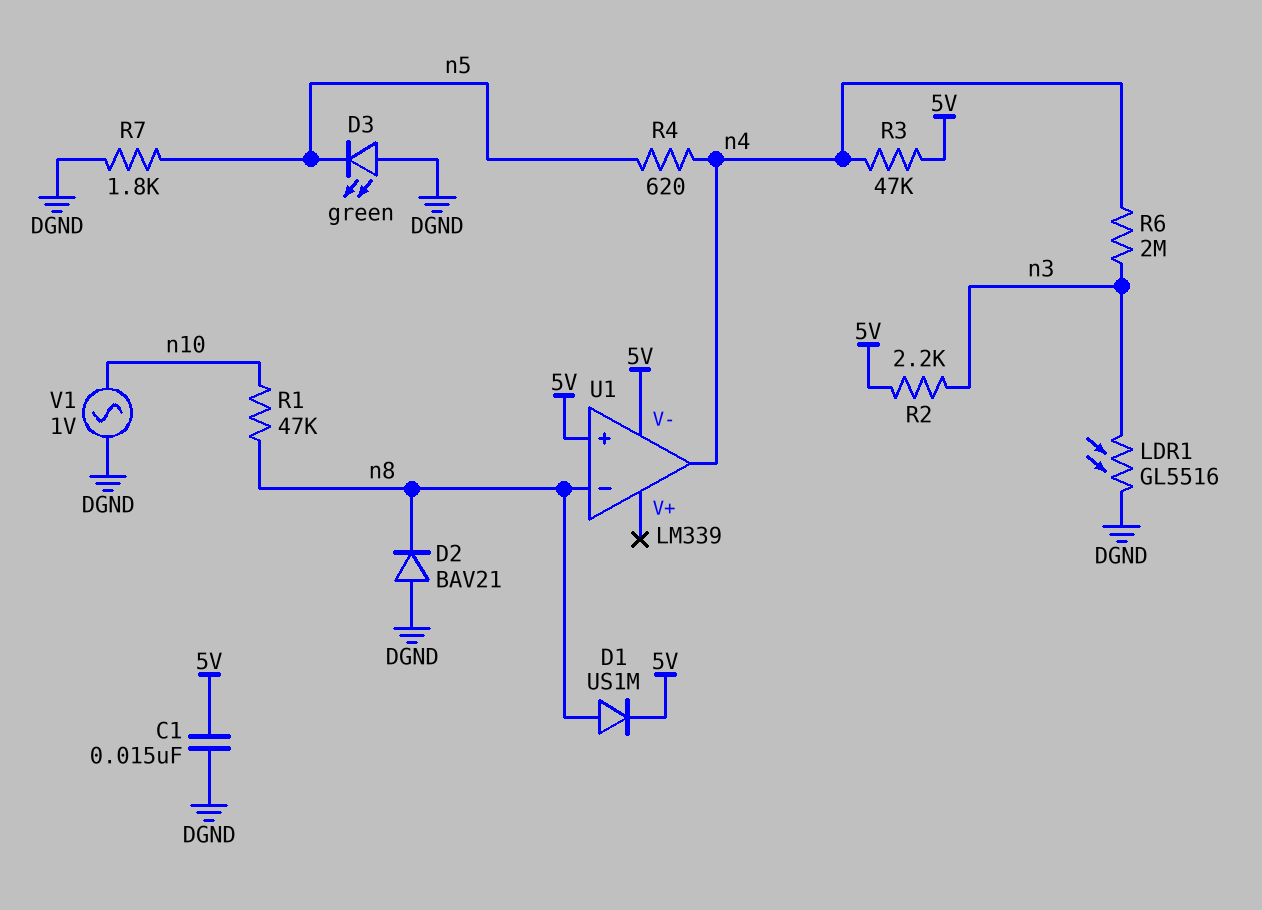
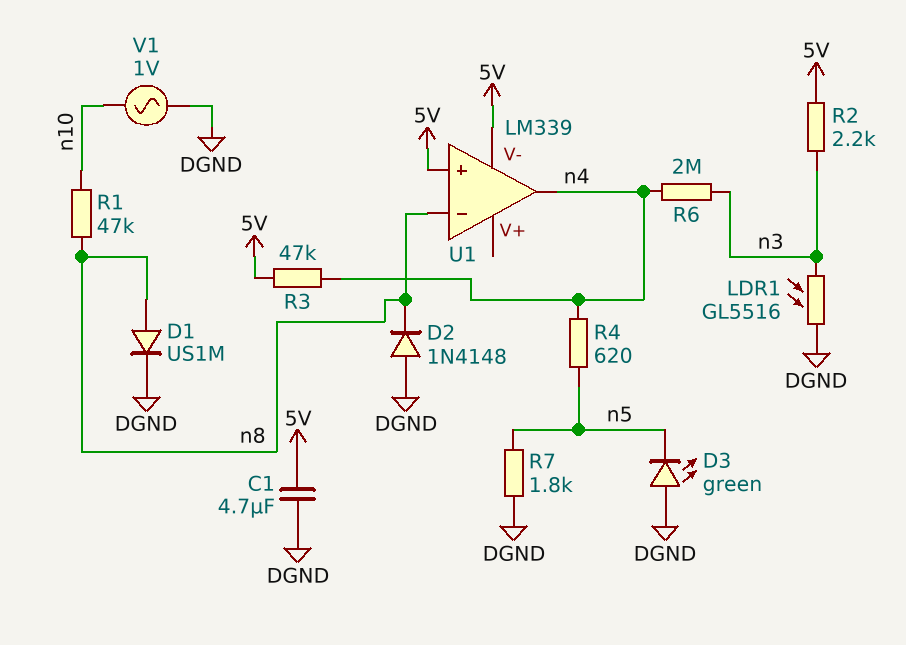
C1: 15nF (5V, DGND) -> 4.7uF (5V, DGND)
D1: diode US1M (A n8, K 5V) -> diode US1M (A n8, K DGND)
D2: diode BAV21 (A DGND, K n8) -> diode 1N4148 (A DGND, K n8)

